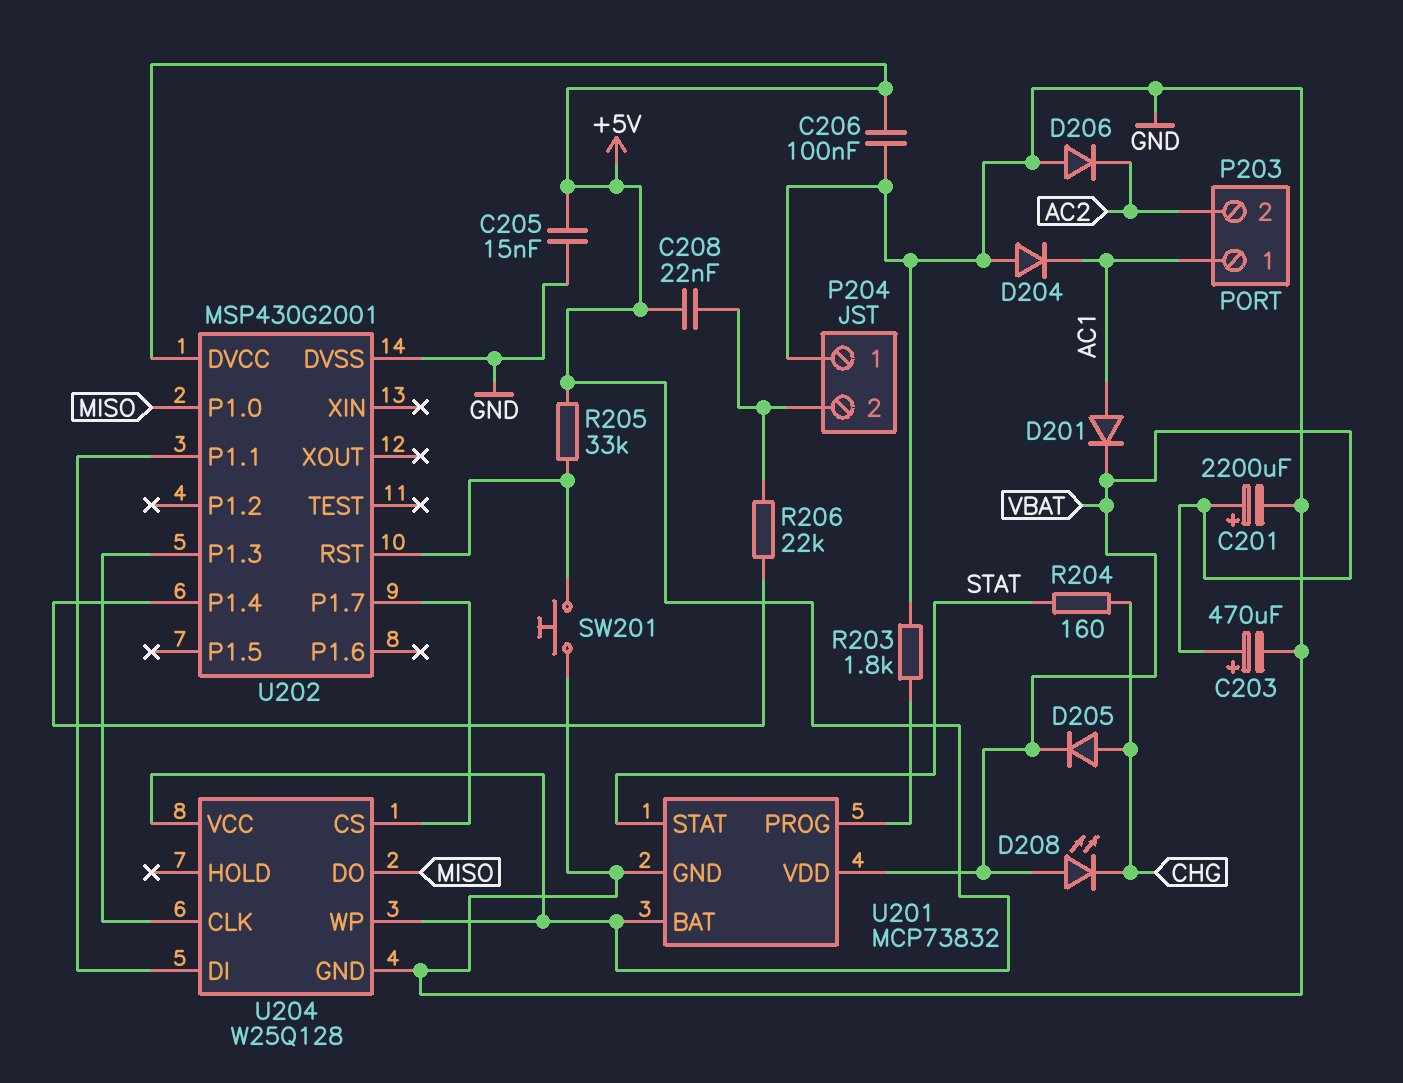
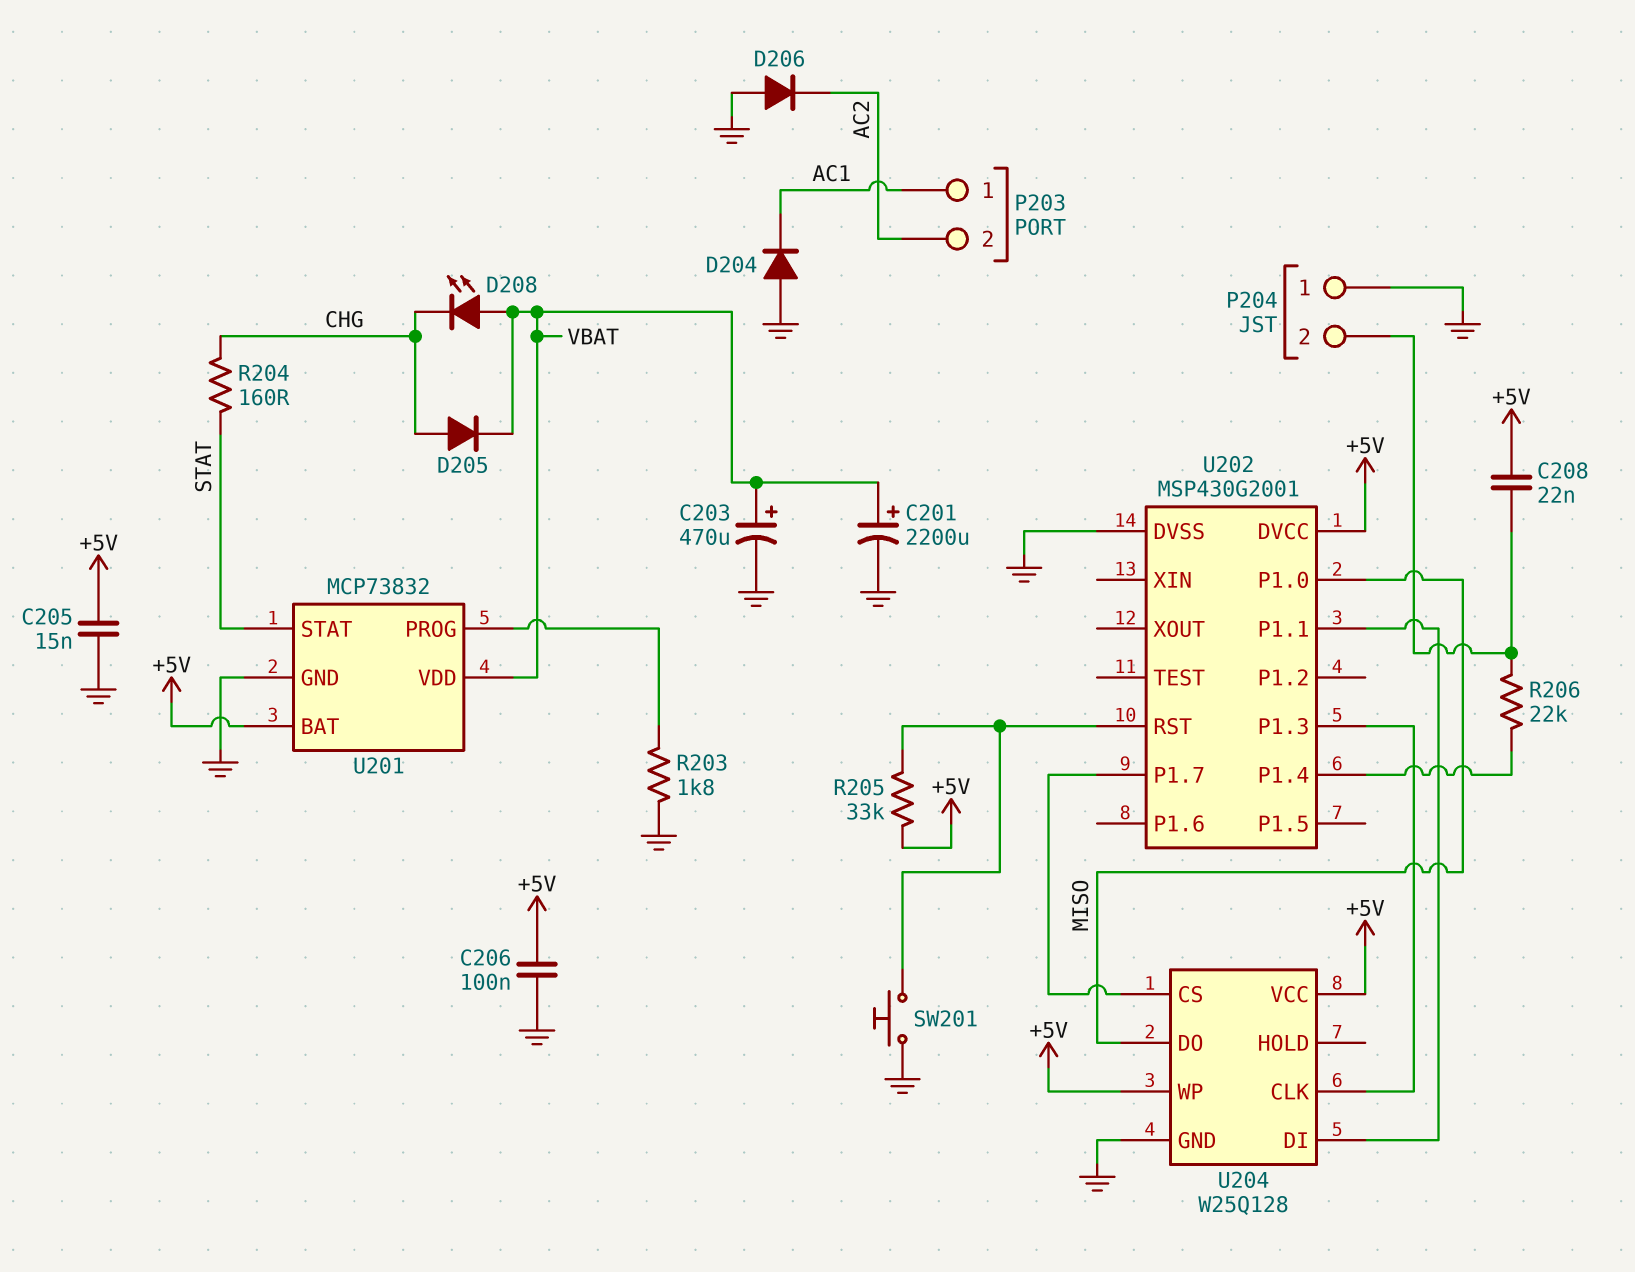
D201: diode (A AC1, K VBAT) -> none

